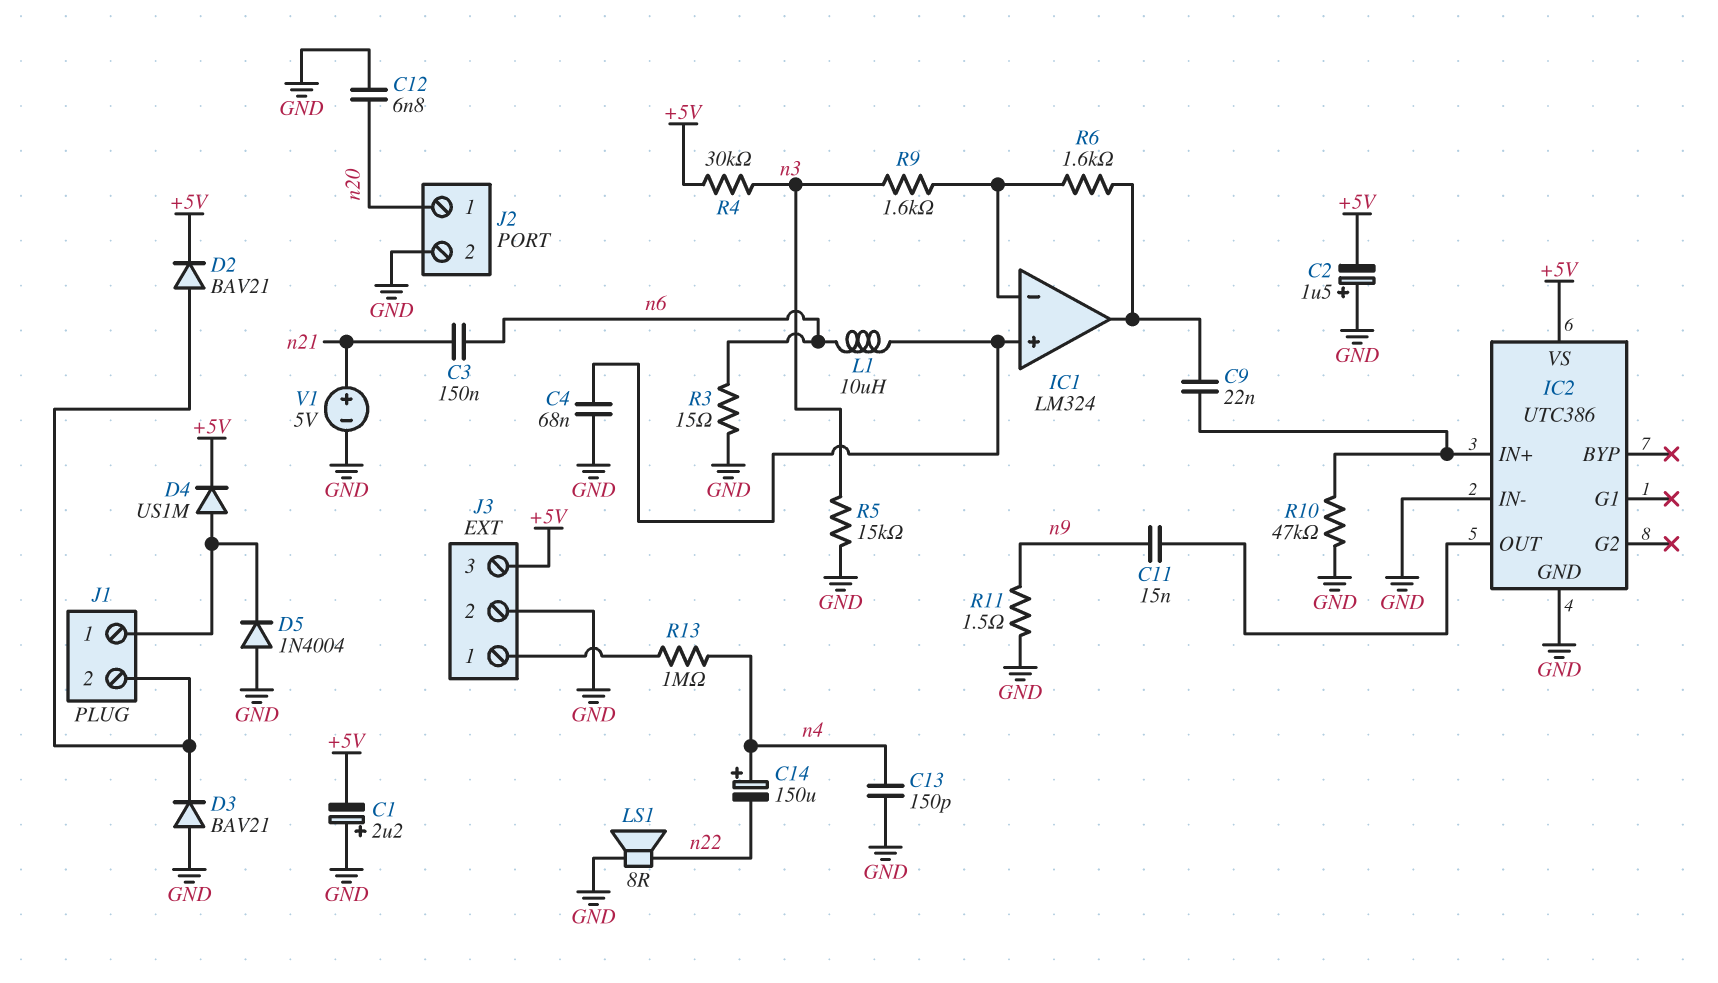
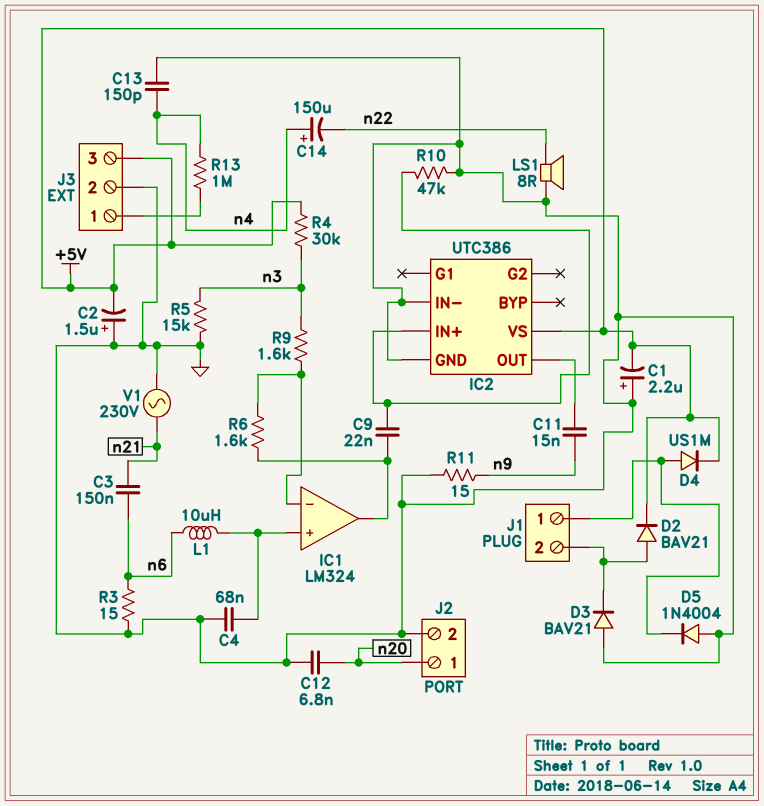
R11: 1.5 (GND, n9) -> 15 (GND, n9)
V1: 5V (plus n21, minus GND) -> AC 230V (GND, n21)

